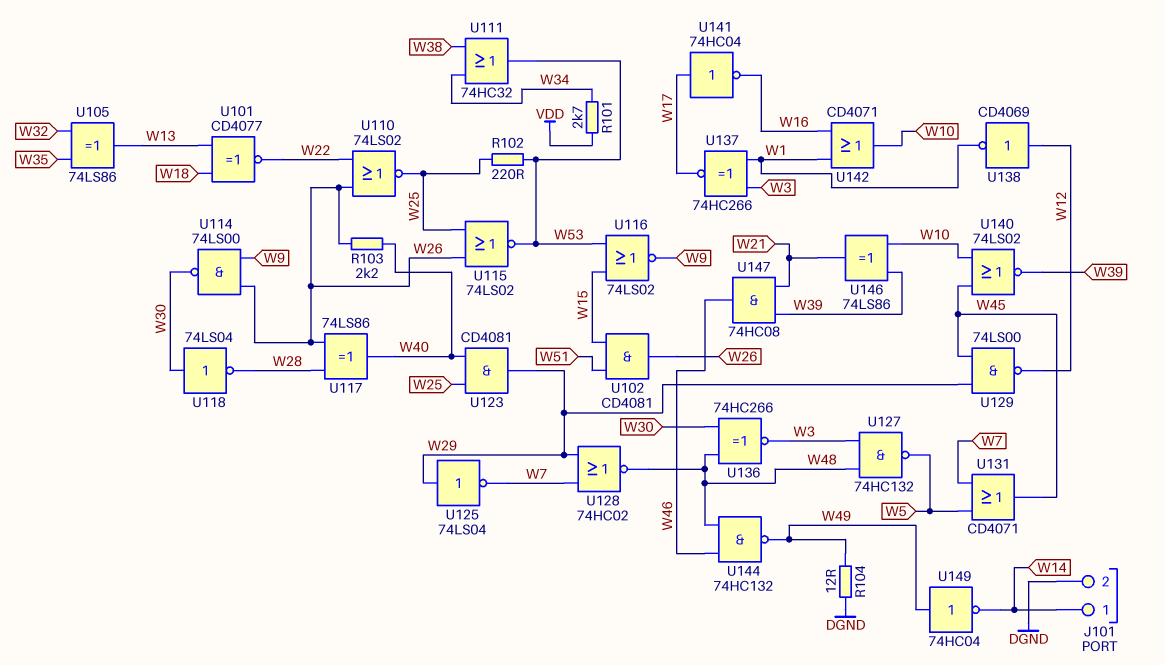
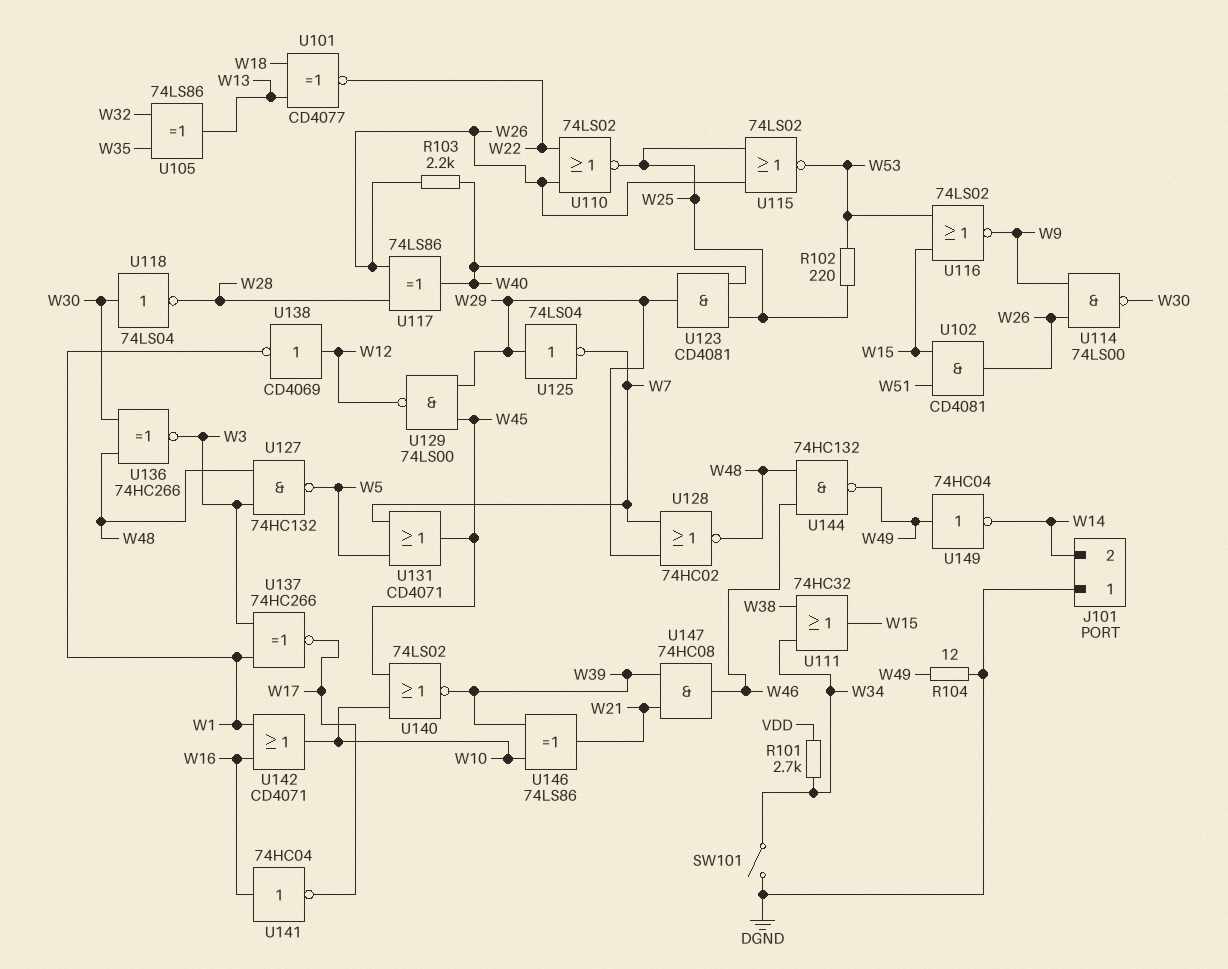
J101 pin 1: W14 -> DGND
J101 pin 2: DGND -> W14
SW101: none -> switch (DGND, W34)
U111: OR 74HC32 (in W34, in W38, out W53) -> OR 74HC32 (in W34, in W38, out W15)
U141: NOT 74HC04 (in W17, out W16) -> NOT 74HC04 (in W16, out W17)

